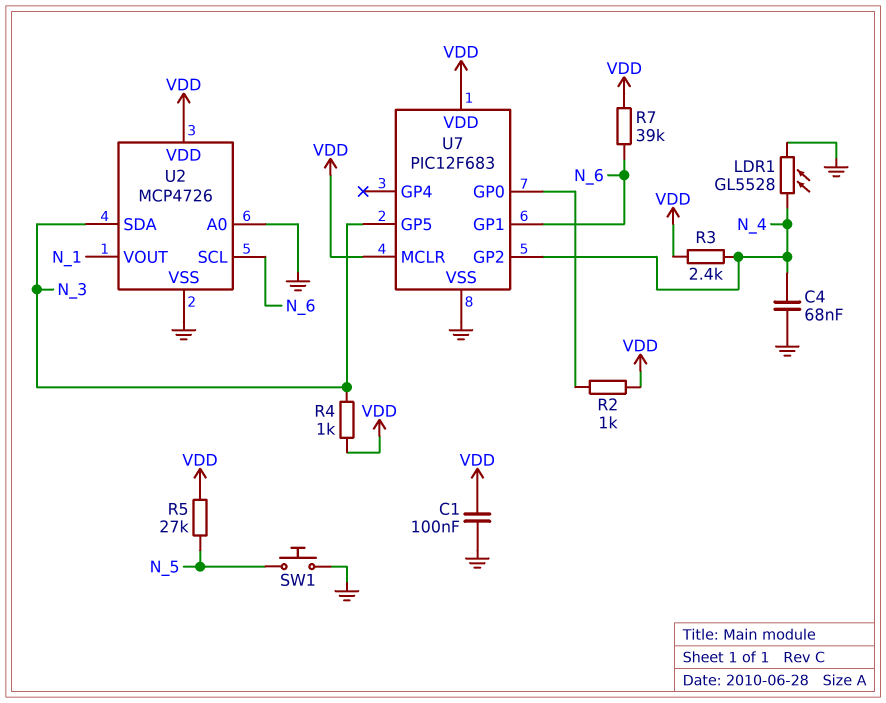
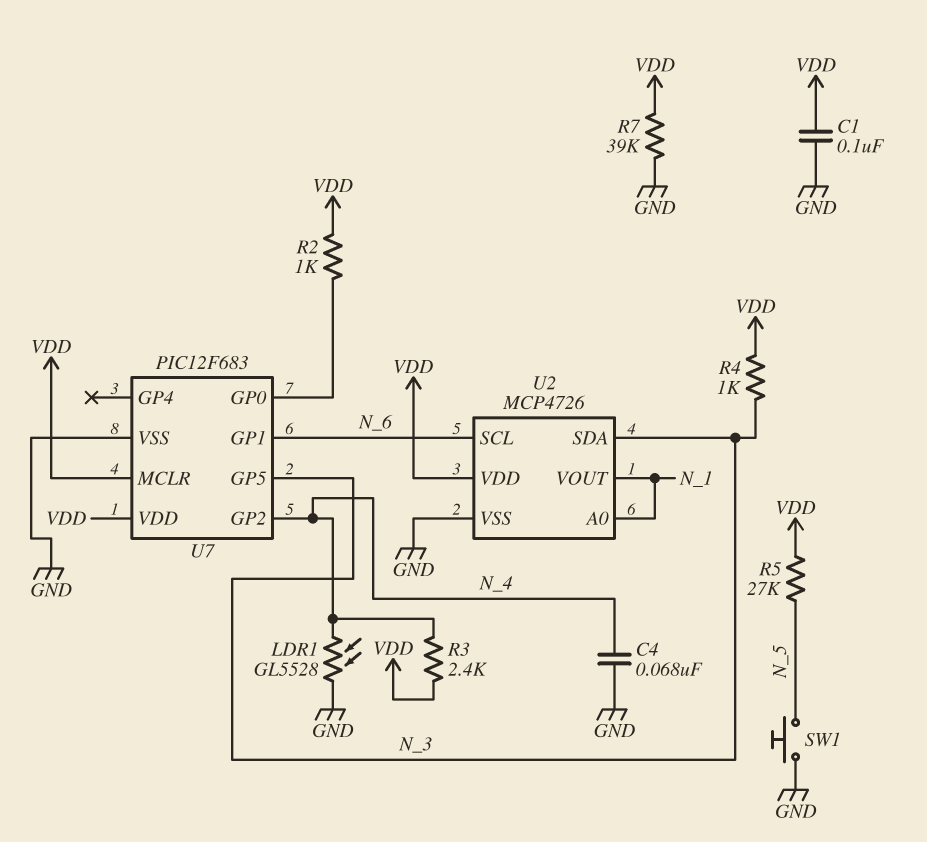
R7: 39k (N_6, VDD) -> 39k (GND, VDD)
U2 pin A0: GND -> N_1

